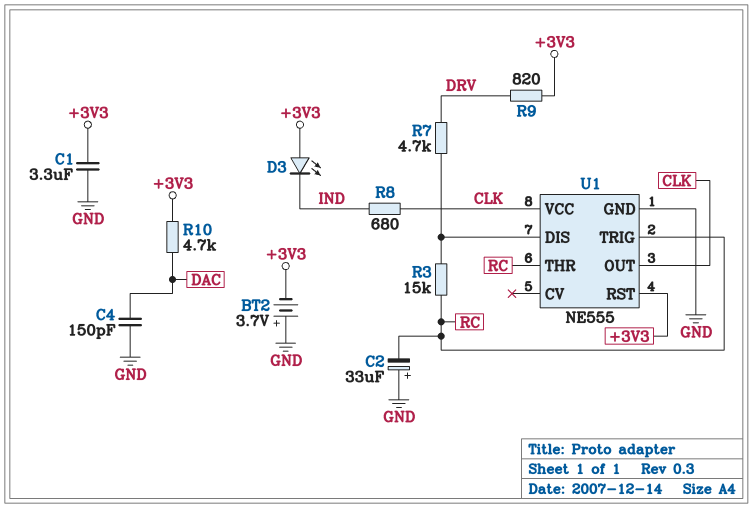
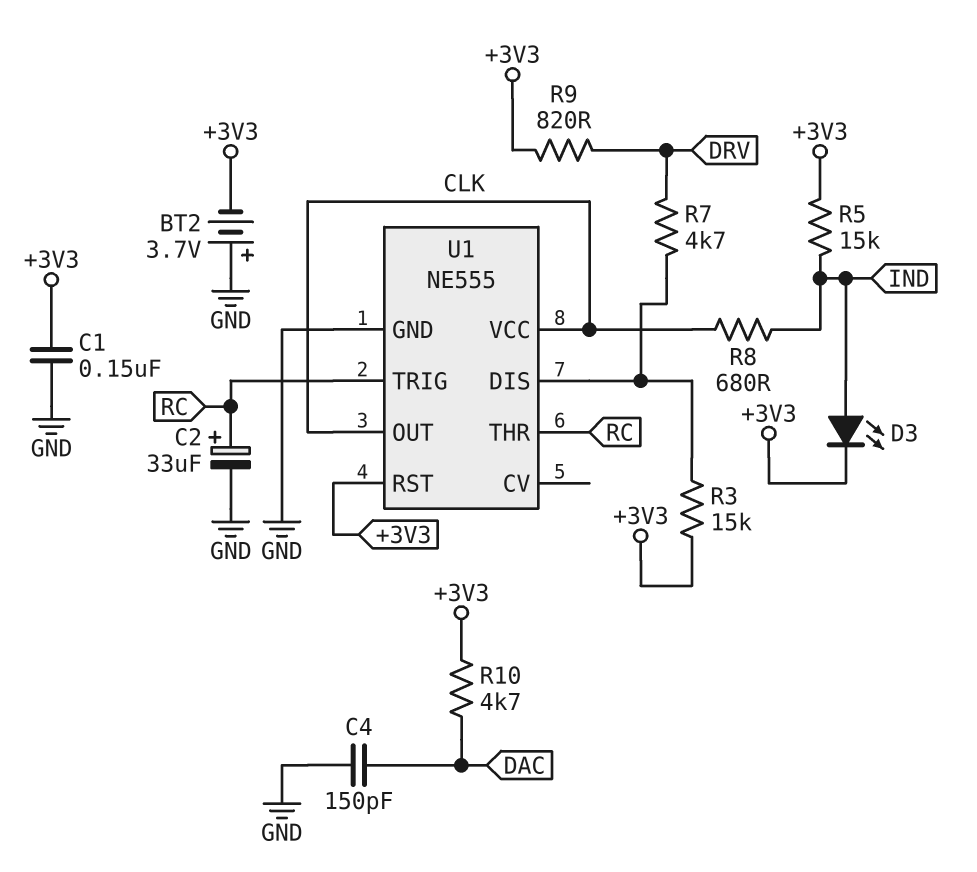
C1: 3.3uF (+3V3, GND) -> 150nF (+3V3, GND)
C2: 33uF (plus GND, minus RC) -> 33uF (plus RC, minus GND)
D3: LED (A +3V3, K IND) -> LED (A IND, K +3V3)
R3: 15k (RC, U1/DIS) -> 15k (+3V3, U1/DIS)
R5: none -> 15k (+3V3, IND)

